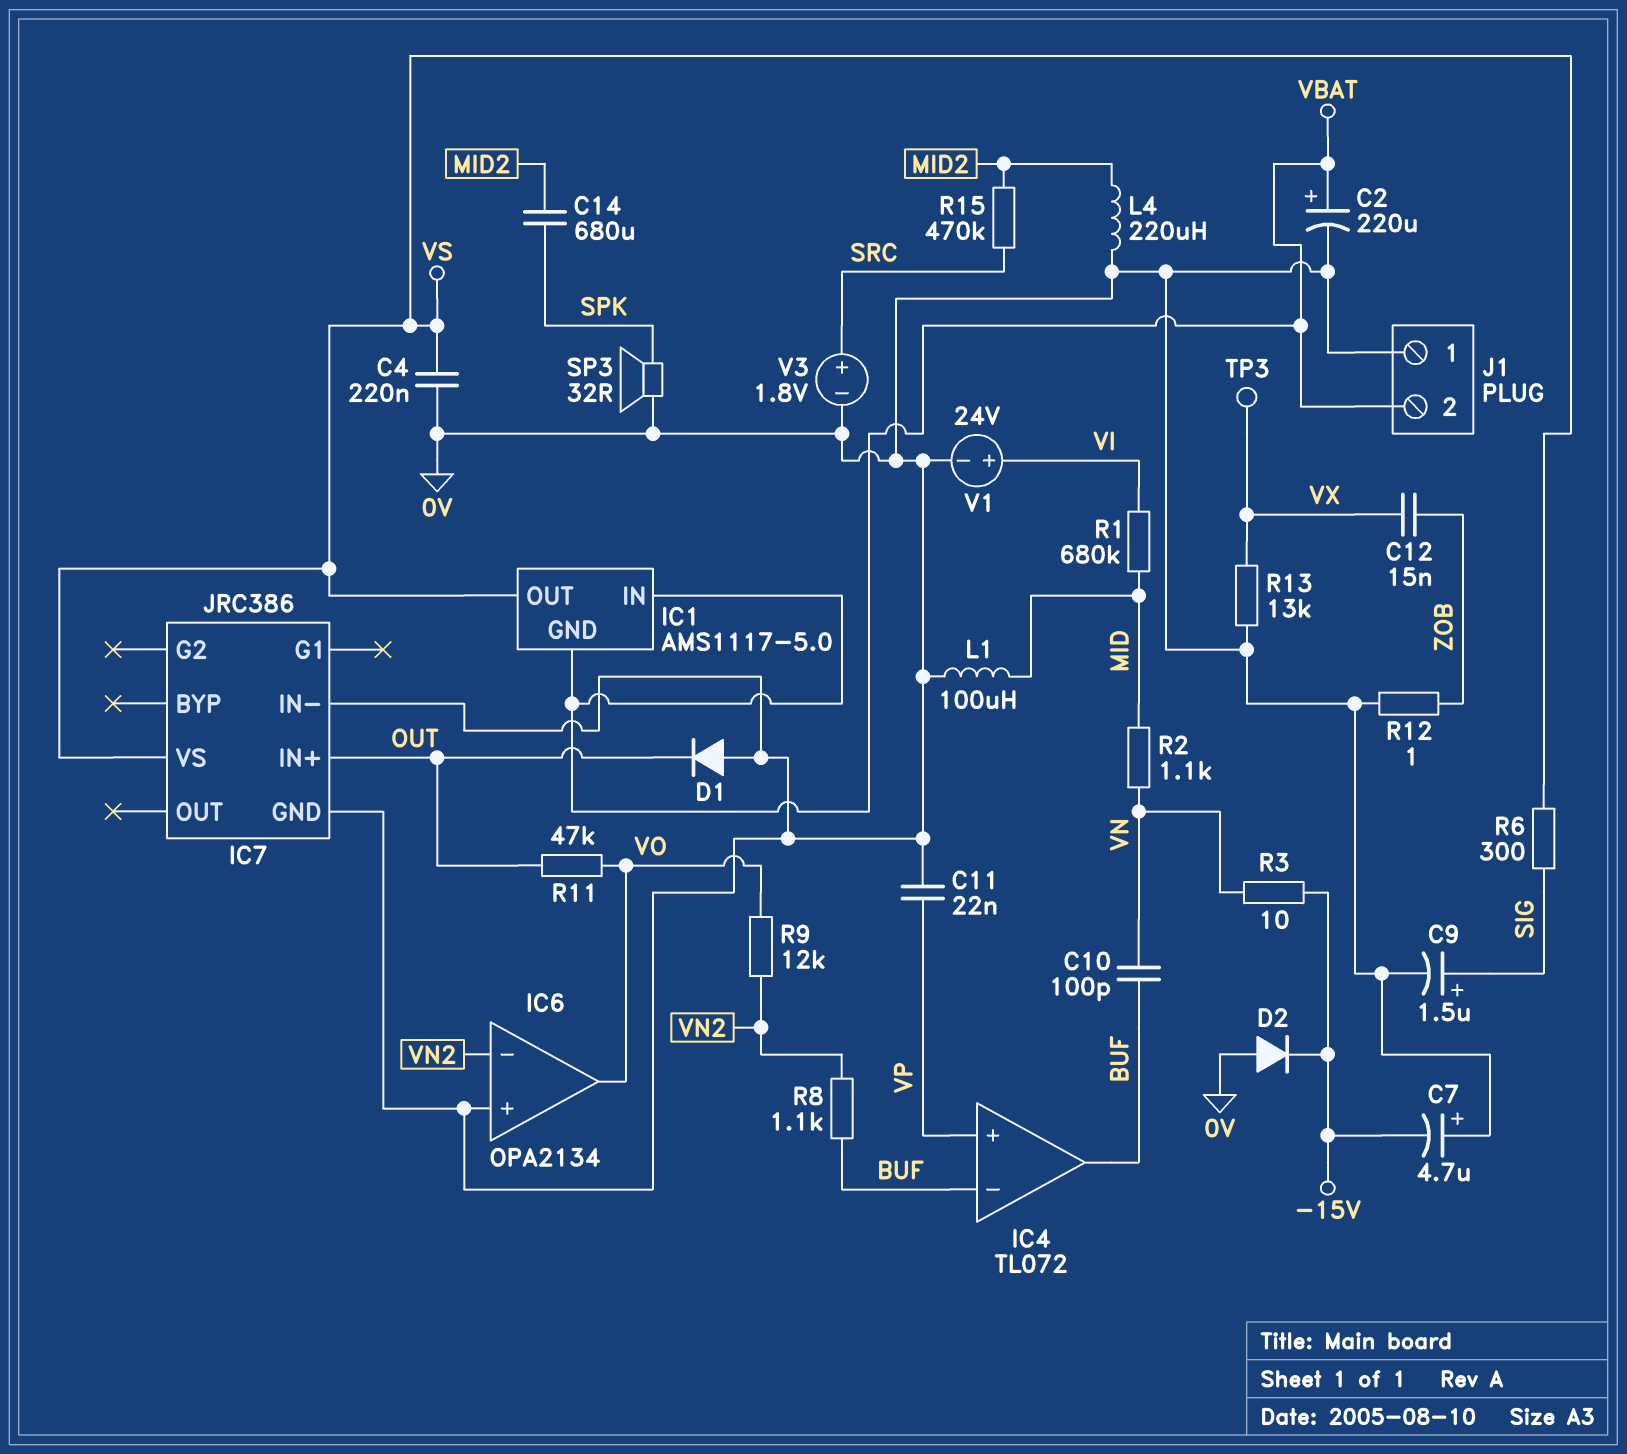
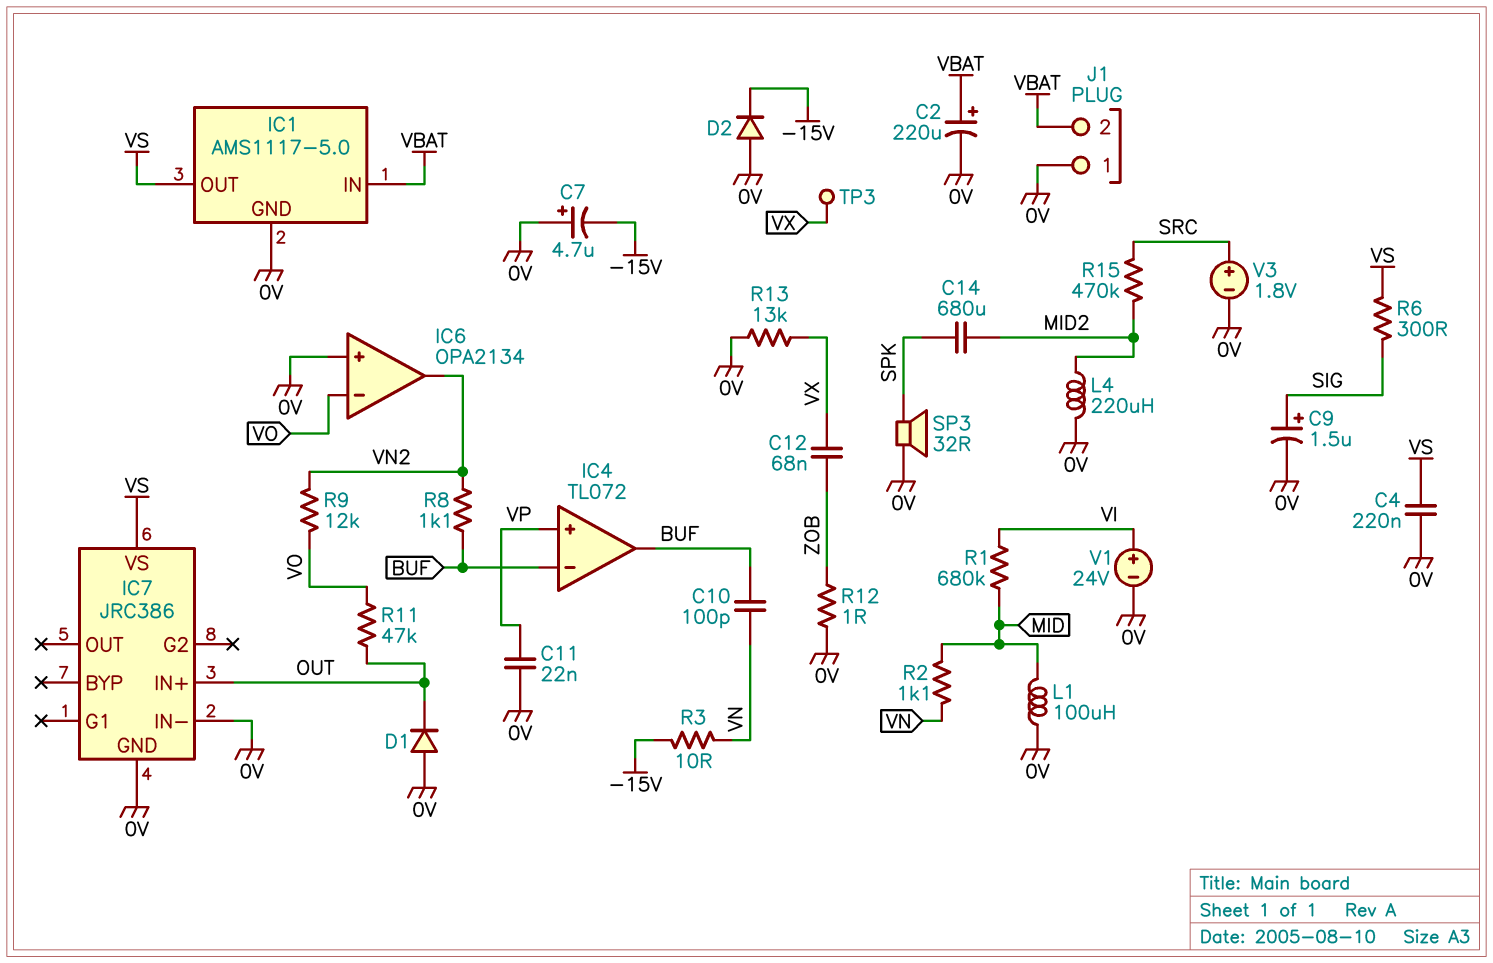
C12: 15nF (VX, ZOB) -> 68nF (VX, ZOB)
IC1 pin GND: VBAT -> 0V
IC6 pin in-: VN2 -> VO
IC6 pin out: VO -> VN2

